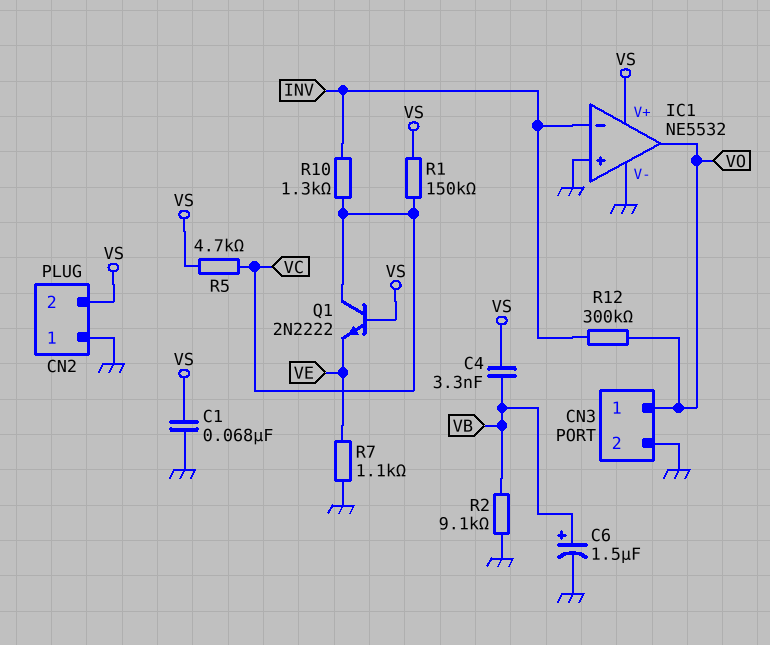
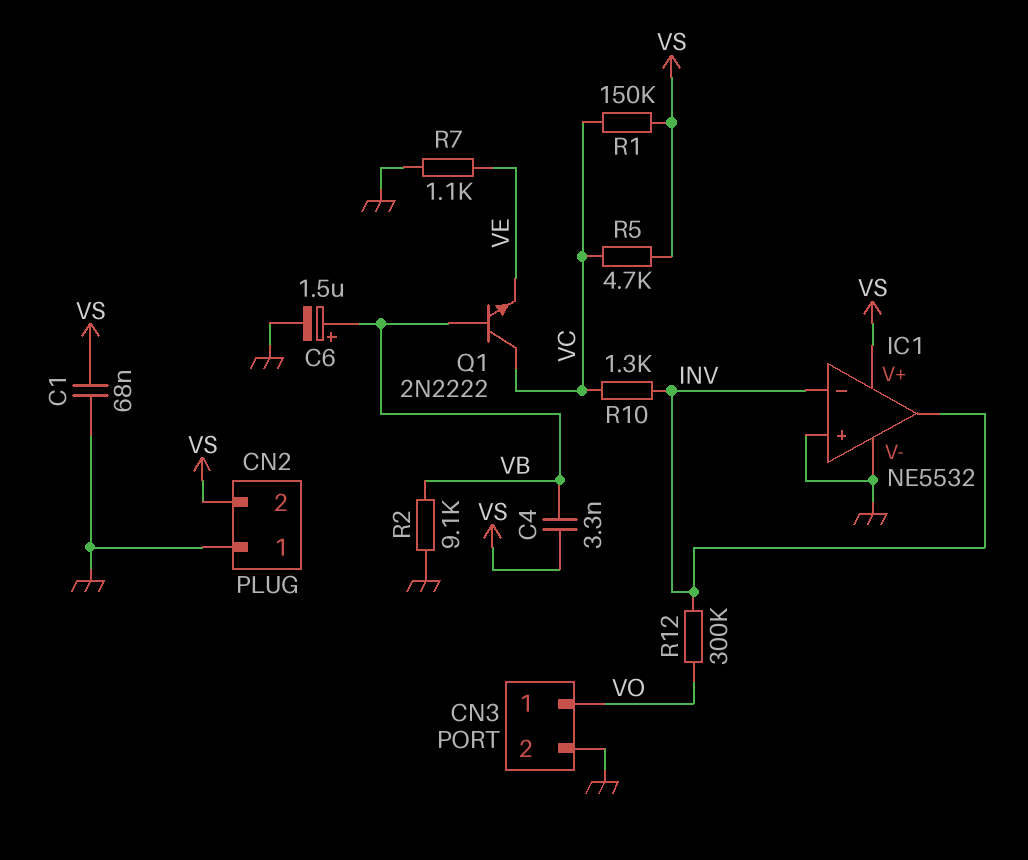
IC1 pin out: VO -> INV
Q1: NPN 2N2222 (B VS, C VC, E VE) -> NPN 2N2222 (B VB, C VC, E VE)

